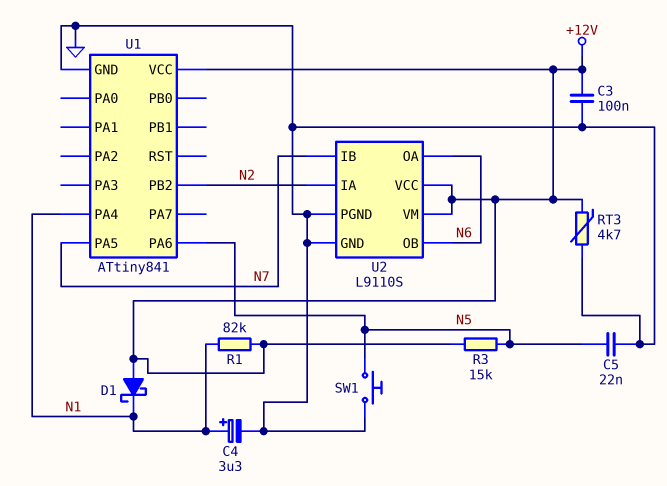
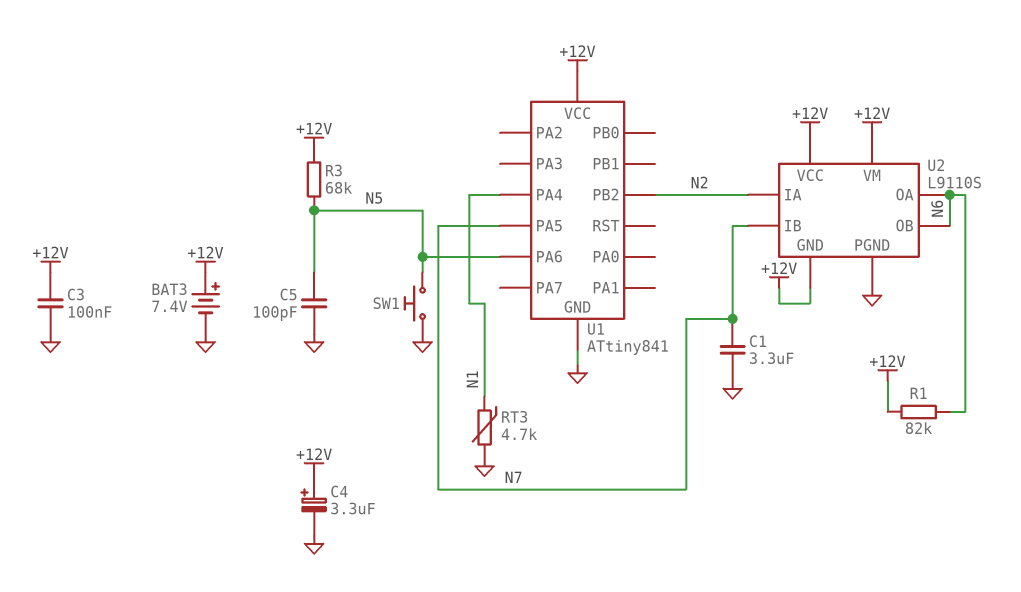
BAT3: none -> 7.4V (plus +12V, minus GND)
C1: none -> 3.3uF (GND, N7)
C4: 3.3uF (plus N1, minus GND) -> 3.3uF (plus +12V, minus GND)
C5: 22nF (GND, N5) -> 100pF (GND, N5)
D1: schottky (A +12V, K N1) -> none
R1: 82k (+12V, N1) -> 82k (+12V, N6)
R3: 15k (+12V, N5) -> 68k (+12V, N5)
RT3: 4.7k (+12V, GND) -> 4.7k (GND, N1)
U2 pin GND: GND -> +12V

